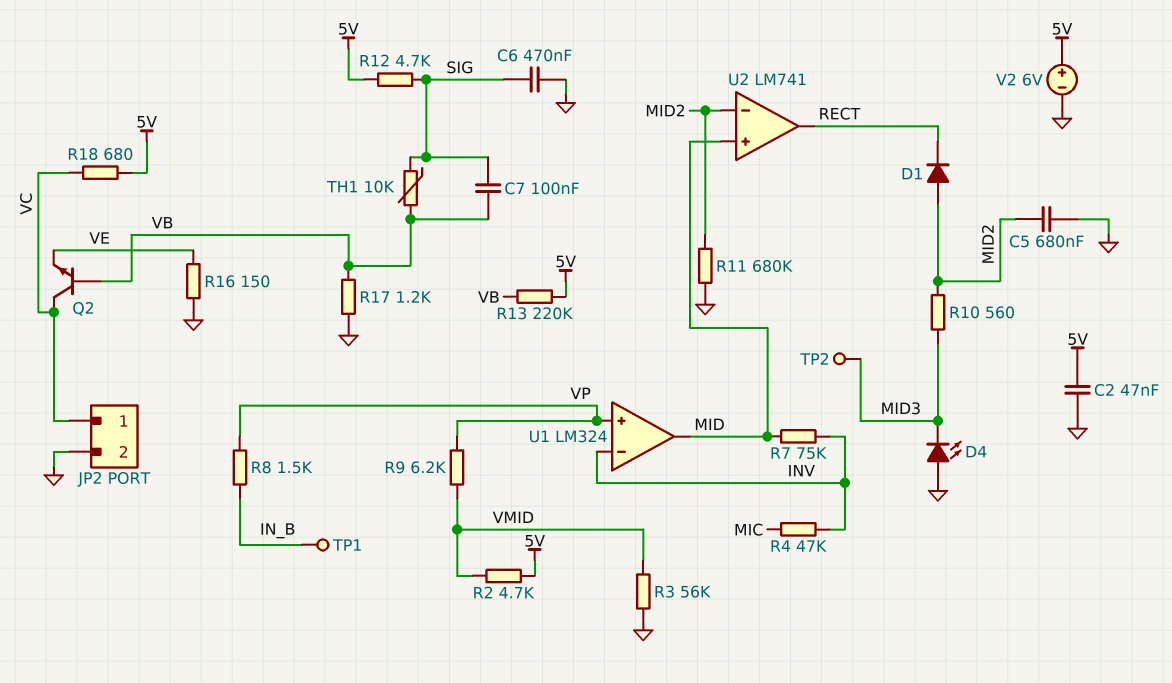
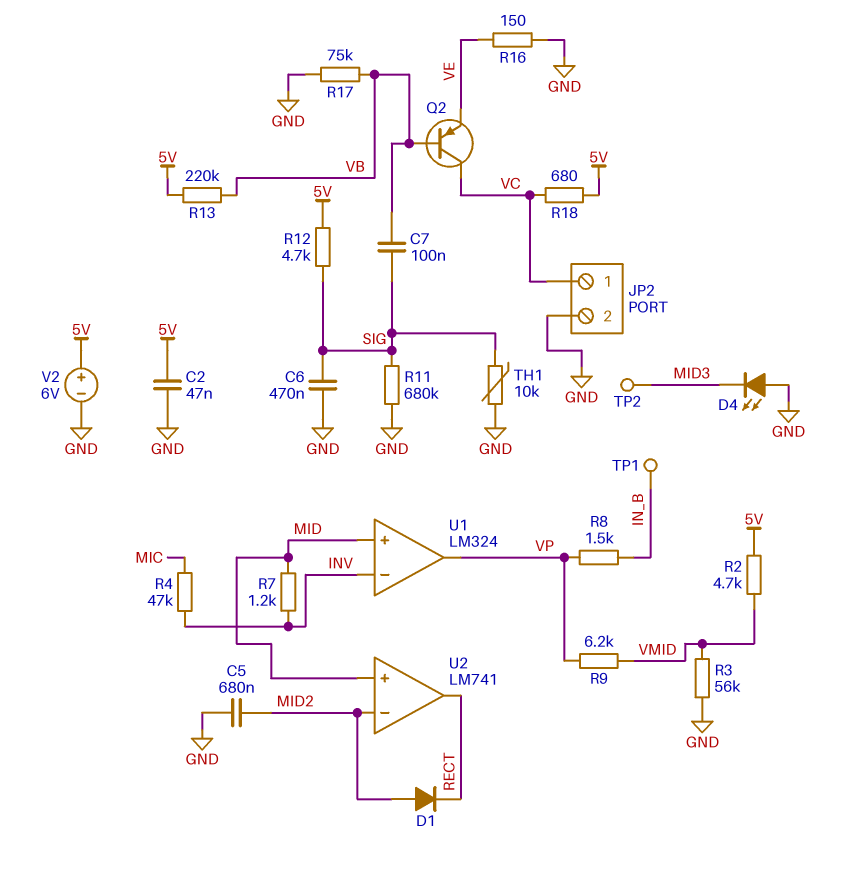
Q2: NPN (B VB, C VC, E VE) -> PNP (B VB, C VC, E VE)
R7: 75k (INV, MID) -> 1.2k (INV, MID)
R10: 560 (MID2, MID3) -> none
R11: 680k (GND, MID2) -> 680k (GND, SIG)
R17: 1.2k (GND, VB) -> 75k (GND, VB)
TH1: 10k (SIG, VB) -> 10k (GND, SIG)
U1 pin in+: VP -> MID
U1 pin out: MID -> VP

